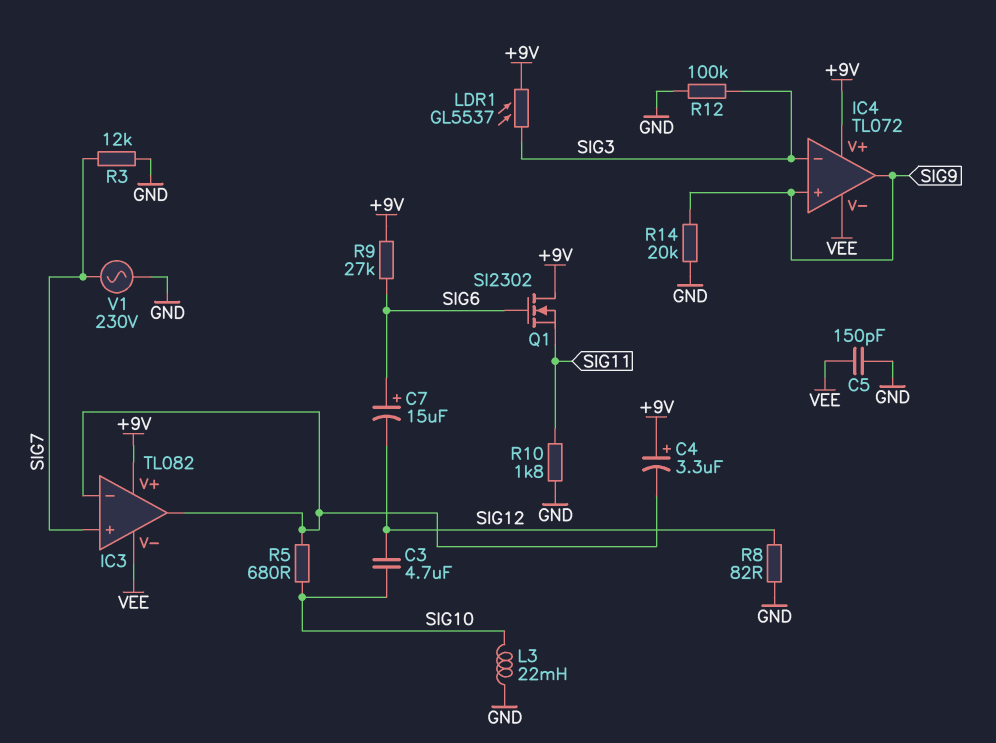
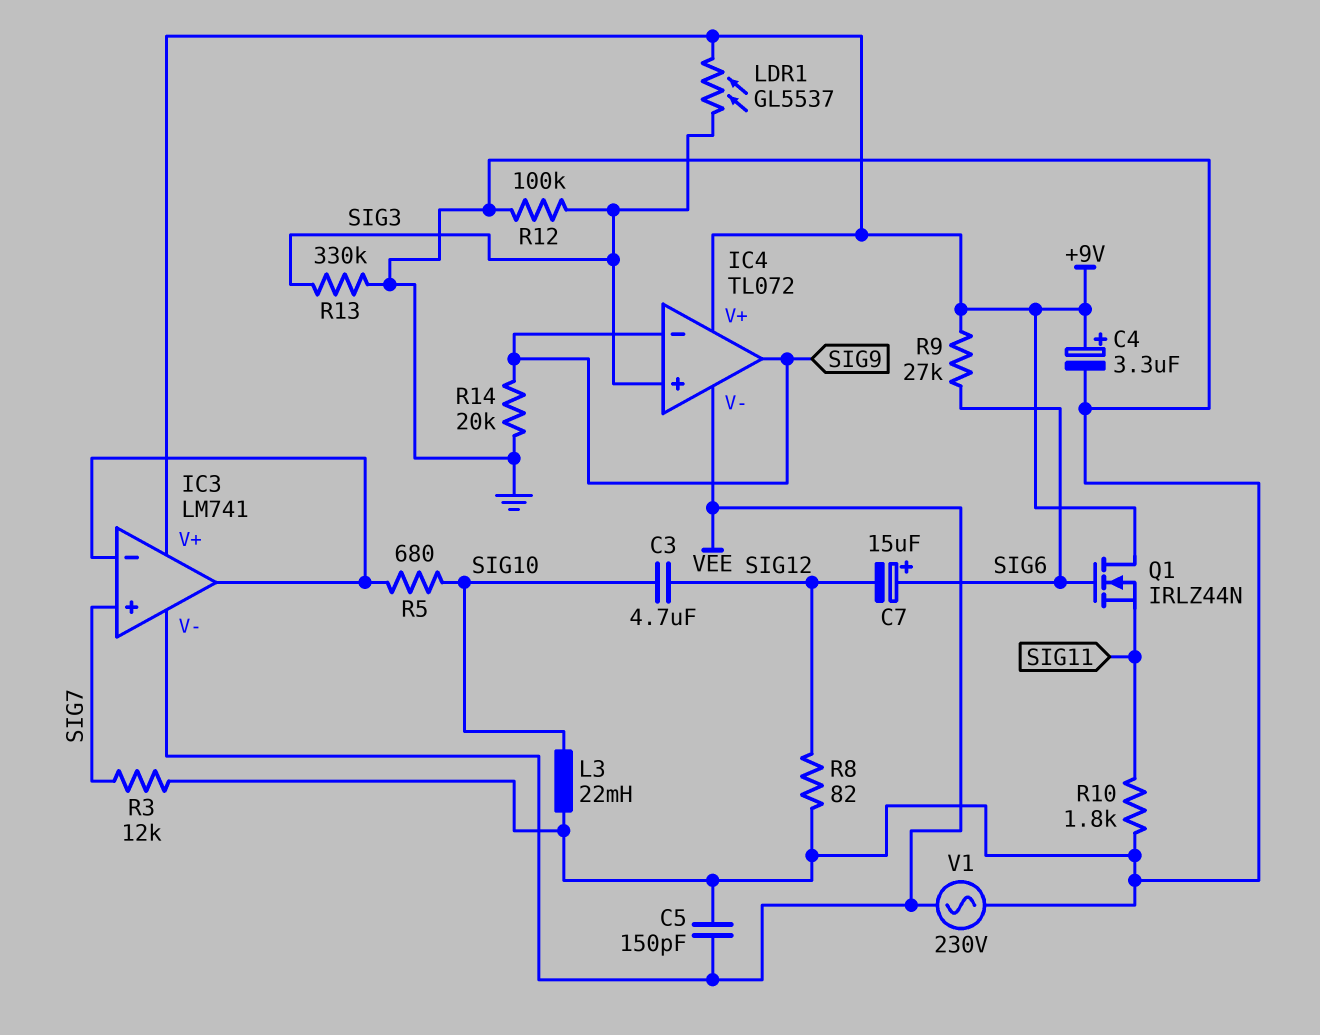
C4: 3.3uF (plus +9V, minus IC3/in-) -> 3.3uF (plus +9V, minus GND)
IC3: TL082 -> LM741
IC4 pin in+: SIG9 -> SIG3
IC4 pin in-: SIG3 -> SIG9
Q1: NMOS SI2302 (G SIG6, D +9V, S SIG11) -> NMOS IRLZ44N (G SIG6, D +9V, S SIG11)
R13: none -> 330k (GND, SIG3)
V1: AC 230V (GND, SIG7) -> AC 230V (GND, VEE)

